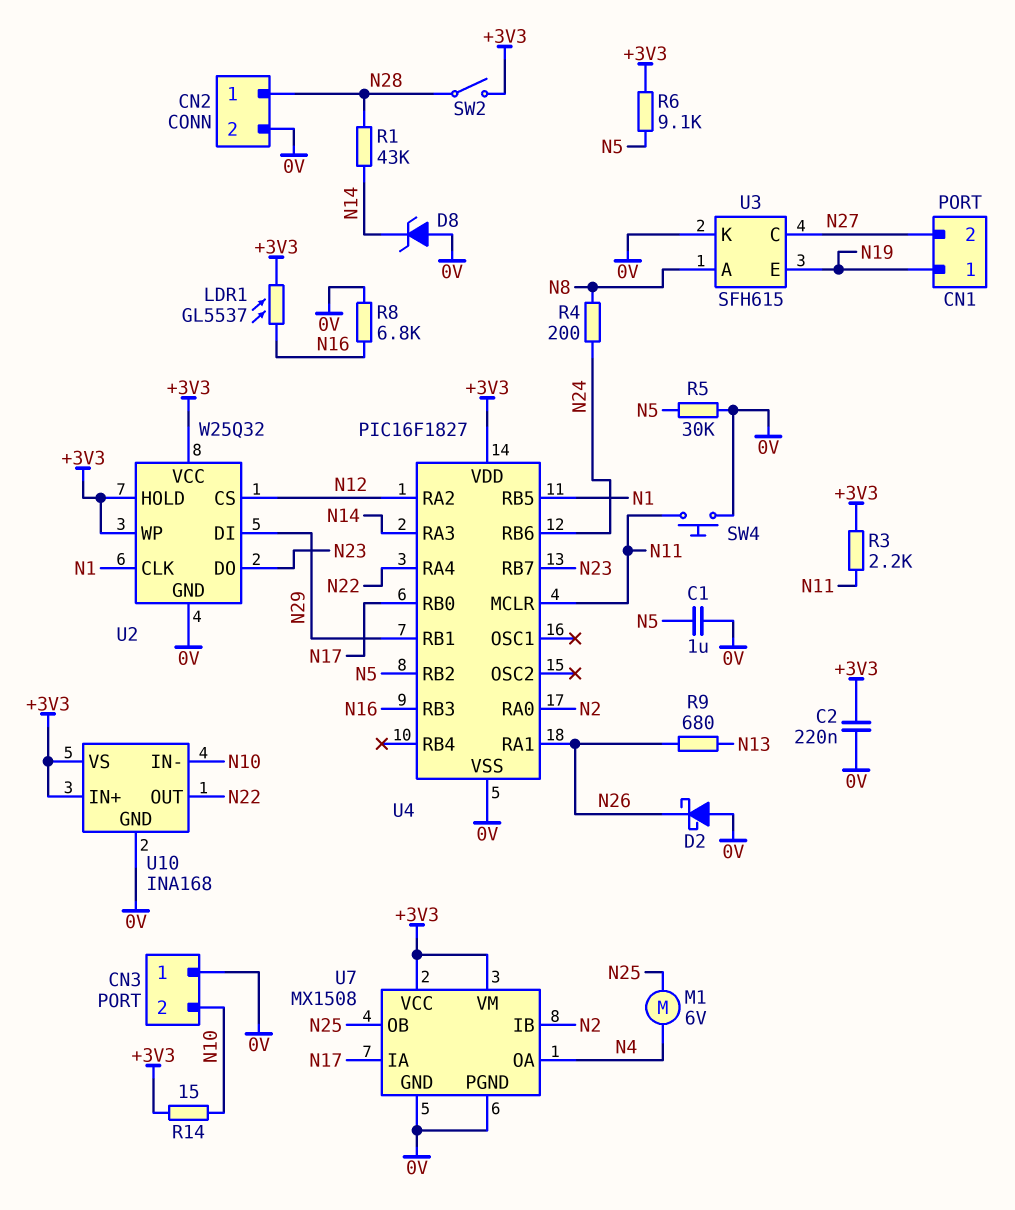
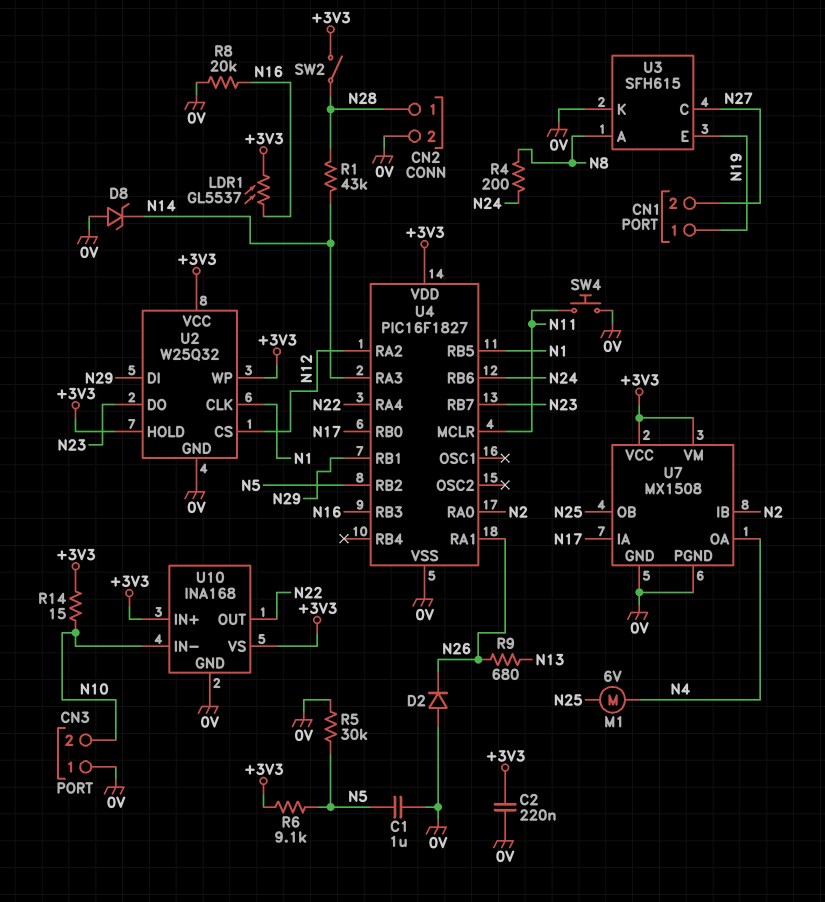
D2: schottky (A 0V, K N26) -> diode (A 0V, K N26)
R3: 2.2k (+3V3, N11) -> none
R8: 6.8k (0V, N16) -> 20k (0V, N16)

